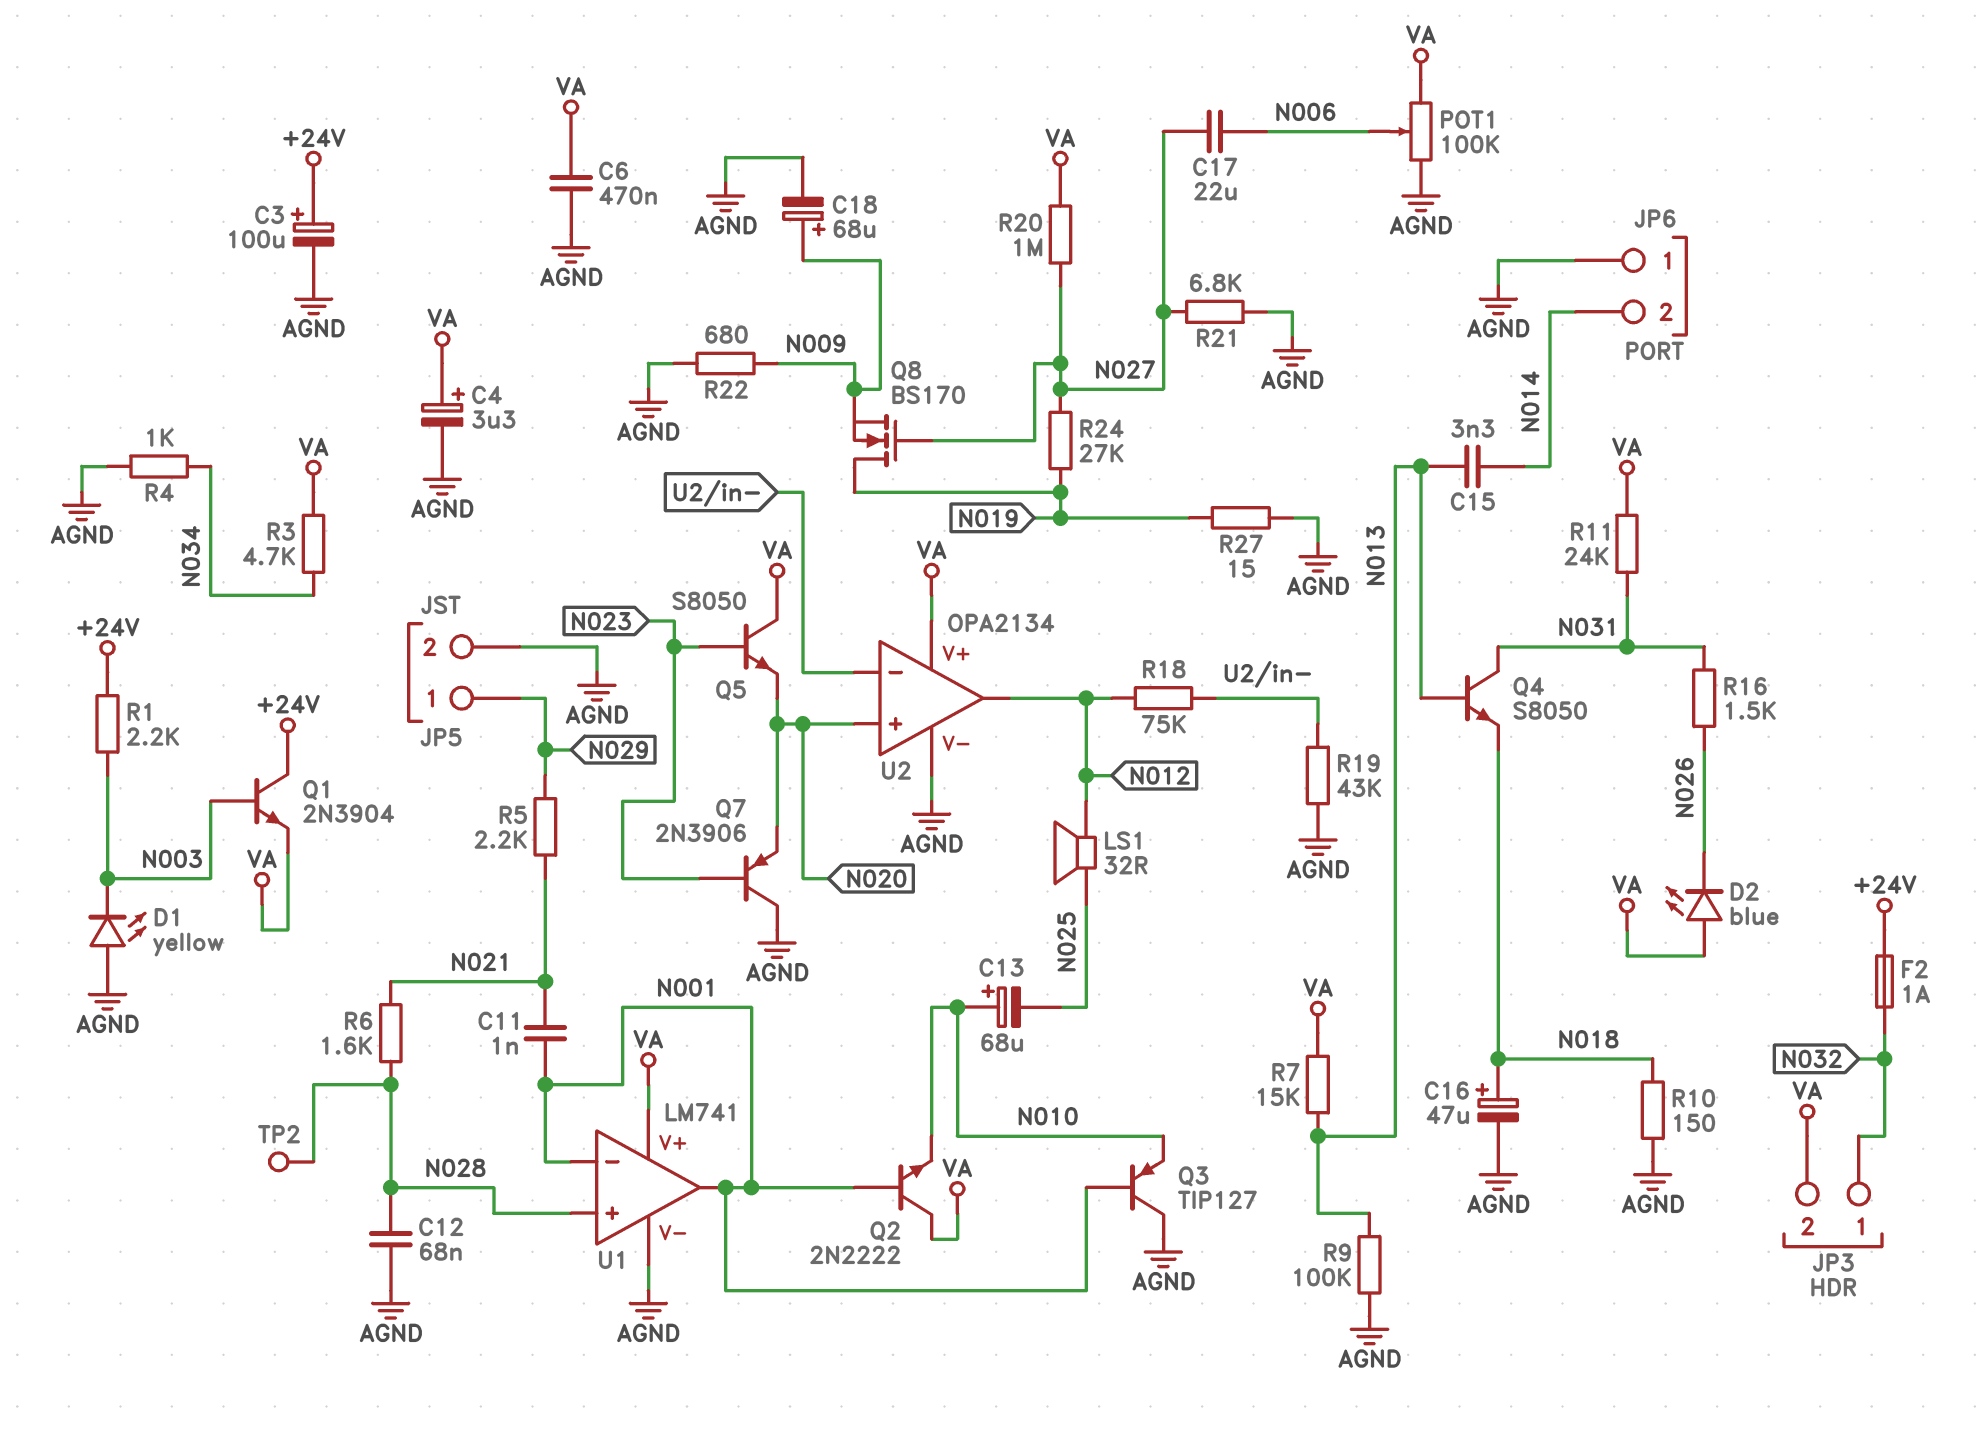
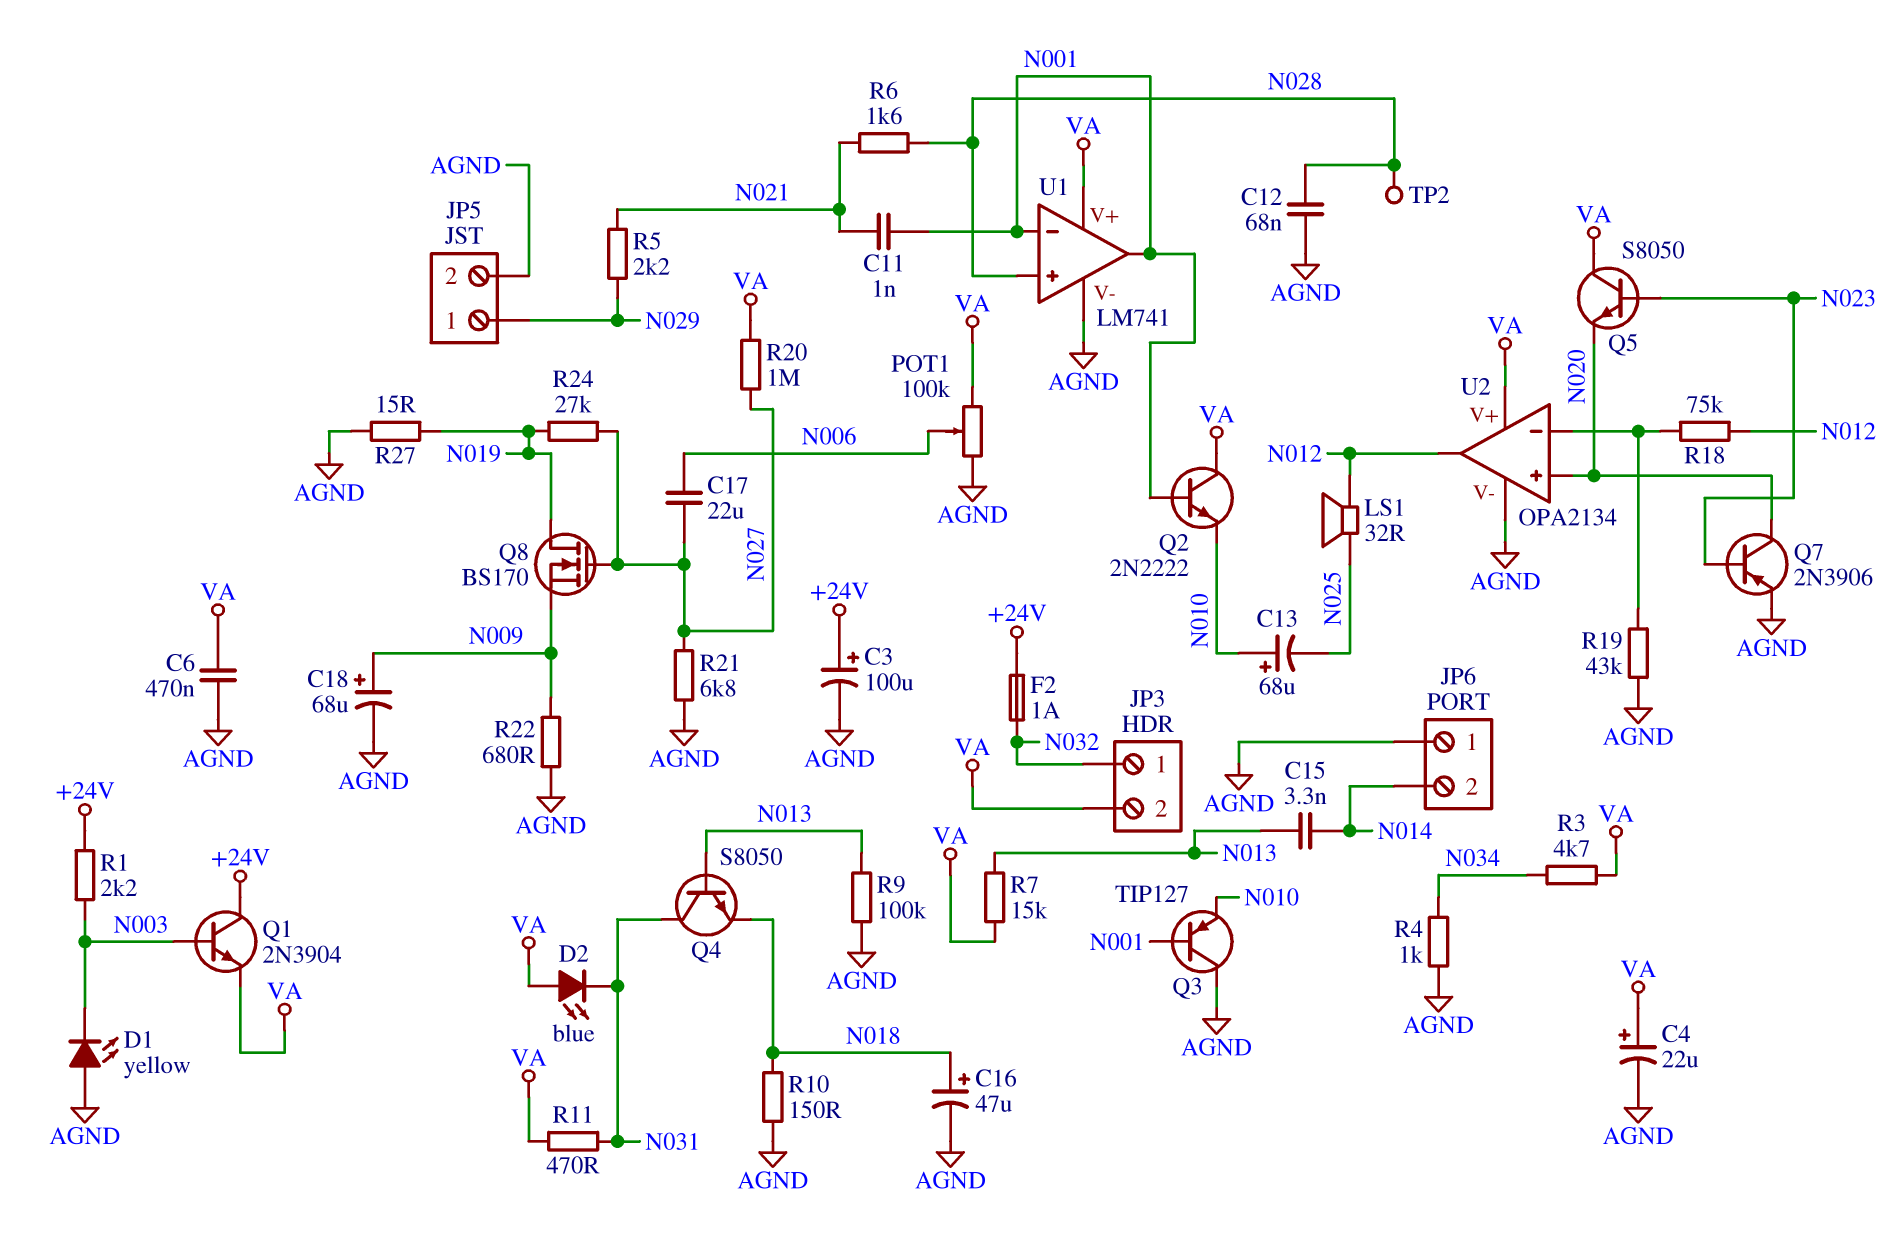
C4: 3.3uF (plus VA, minus AGND) -> 22uF (plus VA, minus AGND)
D2: LED blue (A VA, K N026) -> LED blue (A VA, K N031)
Q7: PNP 2N3906 (B N023, C AGND, E N020) -> PNP 2N3906 (B N023, C N020, E AGND)
R11: 24k (N031, VA) -> 470 (N031, VA)
R16: 1.5k (N026, N031) -> none

